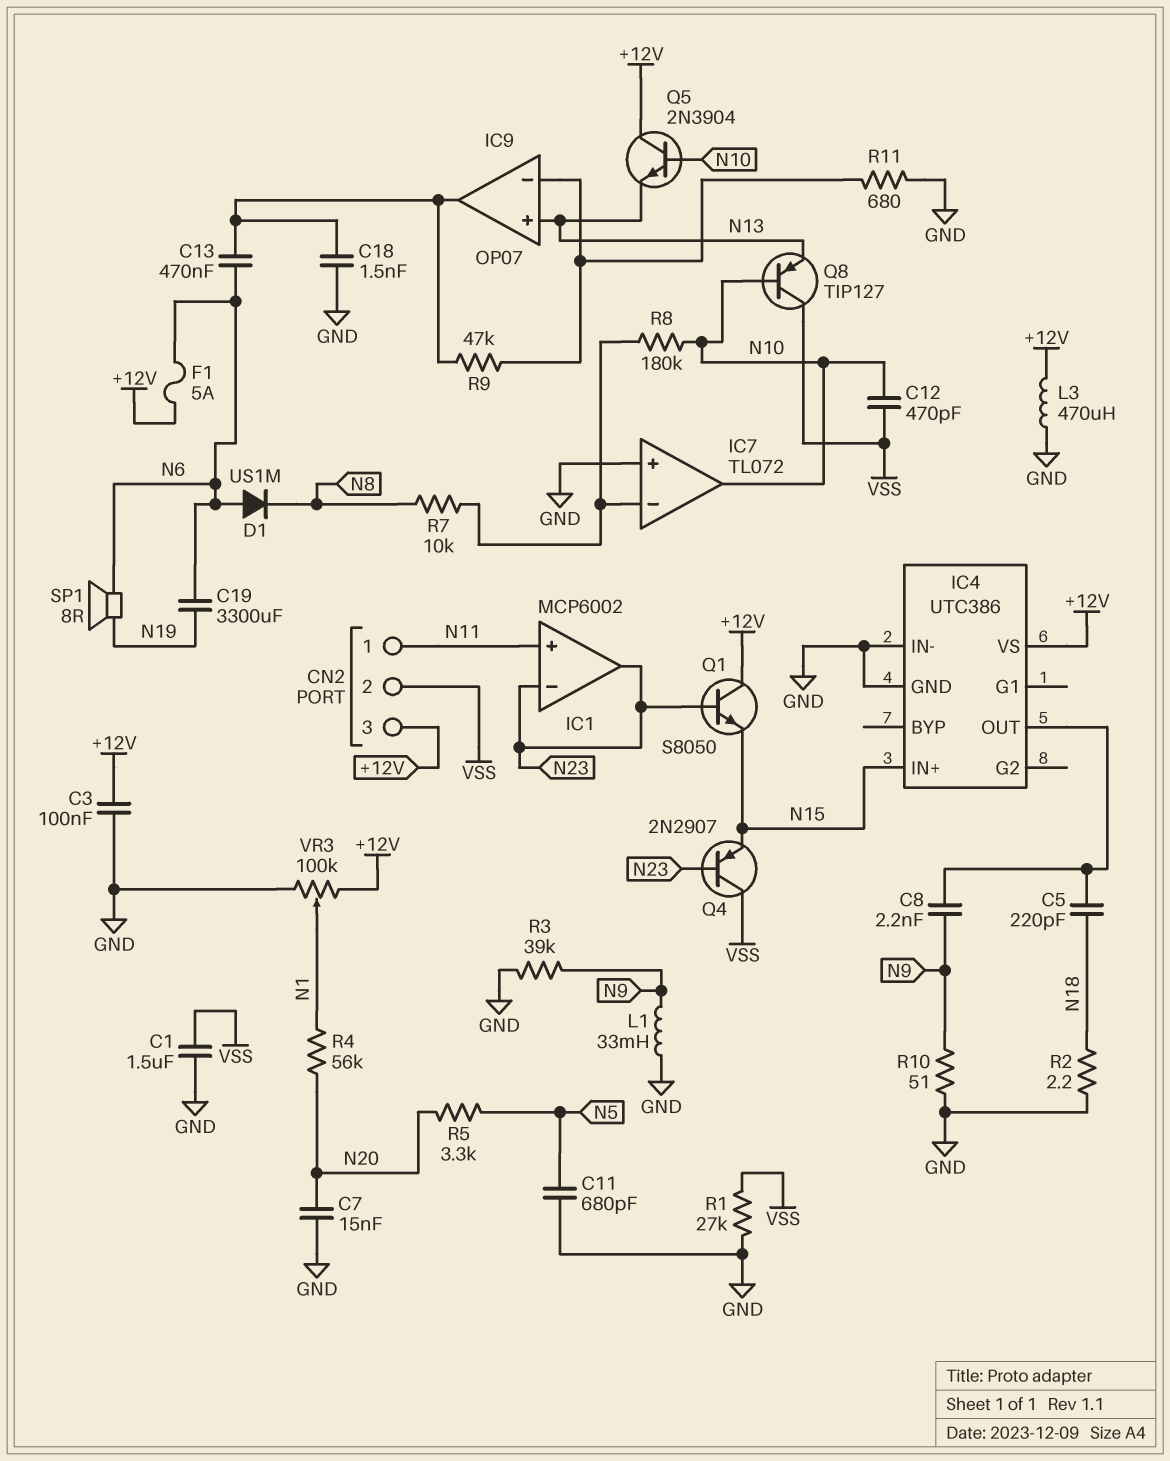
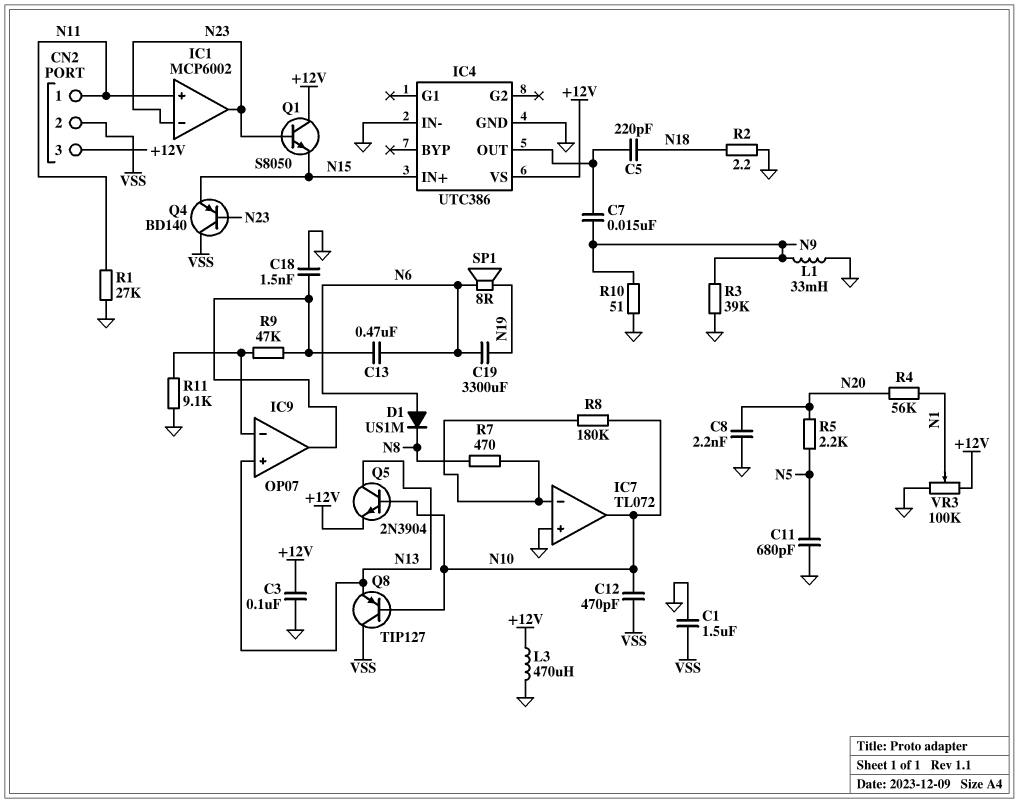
C7: 15nF (GND, N20) -> 15nF (IC4/OUT, N9)
C8: 2.2nF (IC4/OUT, N9) -> 2.2nF (GND, N20)
F1: 5A (+12V, N6) -> none
Q4: PNP 2N2907 (B N23, C VSS, E N15) -> PNP BD140 (B N23, C VSS, E N15)
Q5: NPN 2N3904 (B N10, C +12V, E N13) -> NPN 2N3904 (B N10, C N13, E +12V)
R1: 27k (GND, VSS) -> 27k (GND, N11)
R5: 3.3k (N5, N20) -> 2.2k (N5, N20)
R7: 10k (IC7/in-, N8) -> 470 (IC7/in-, N8)
R11: 680 (GND, IC9/in-) -> 9.1k (GND, IC9/in-)

